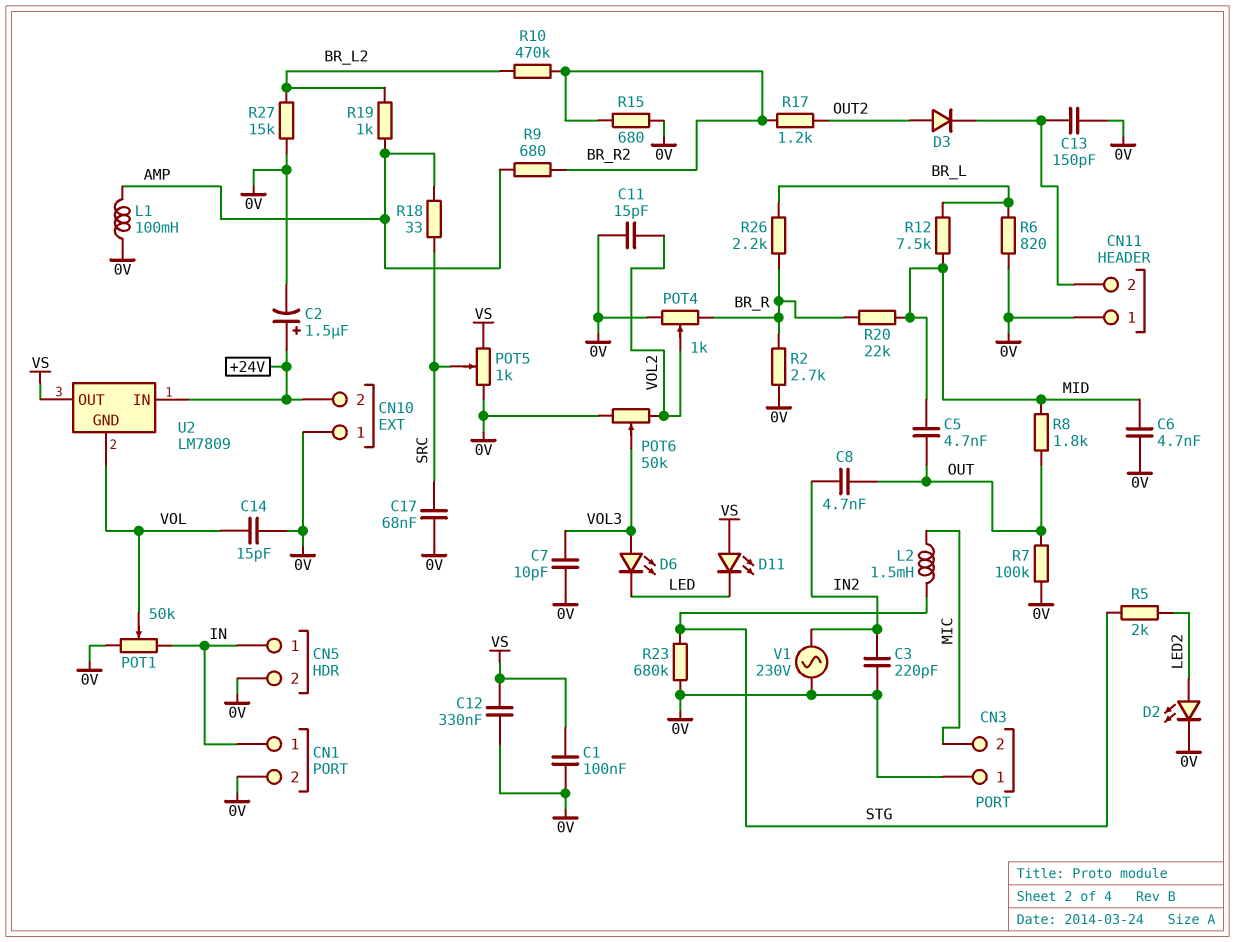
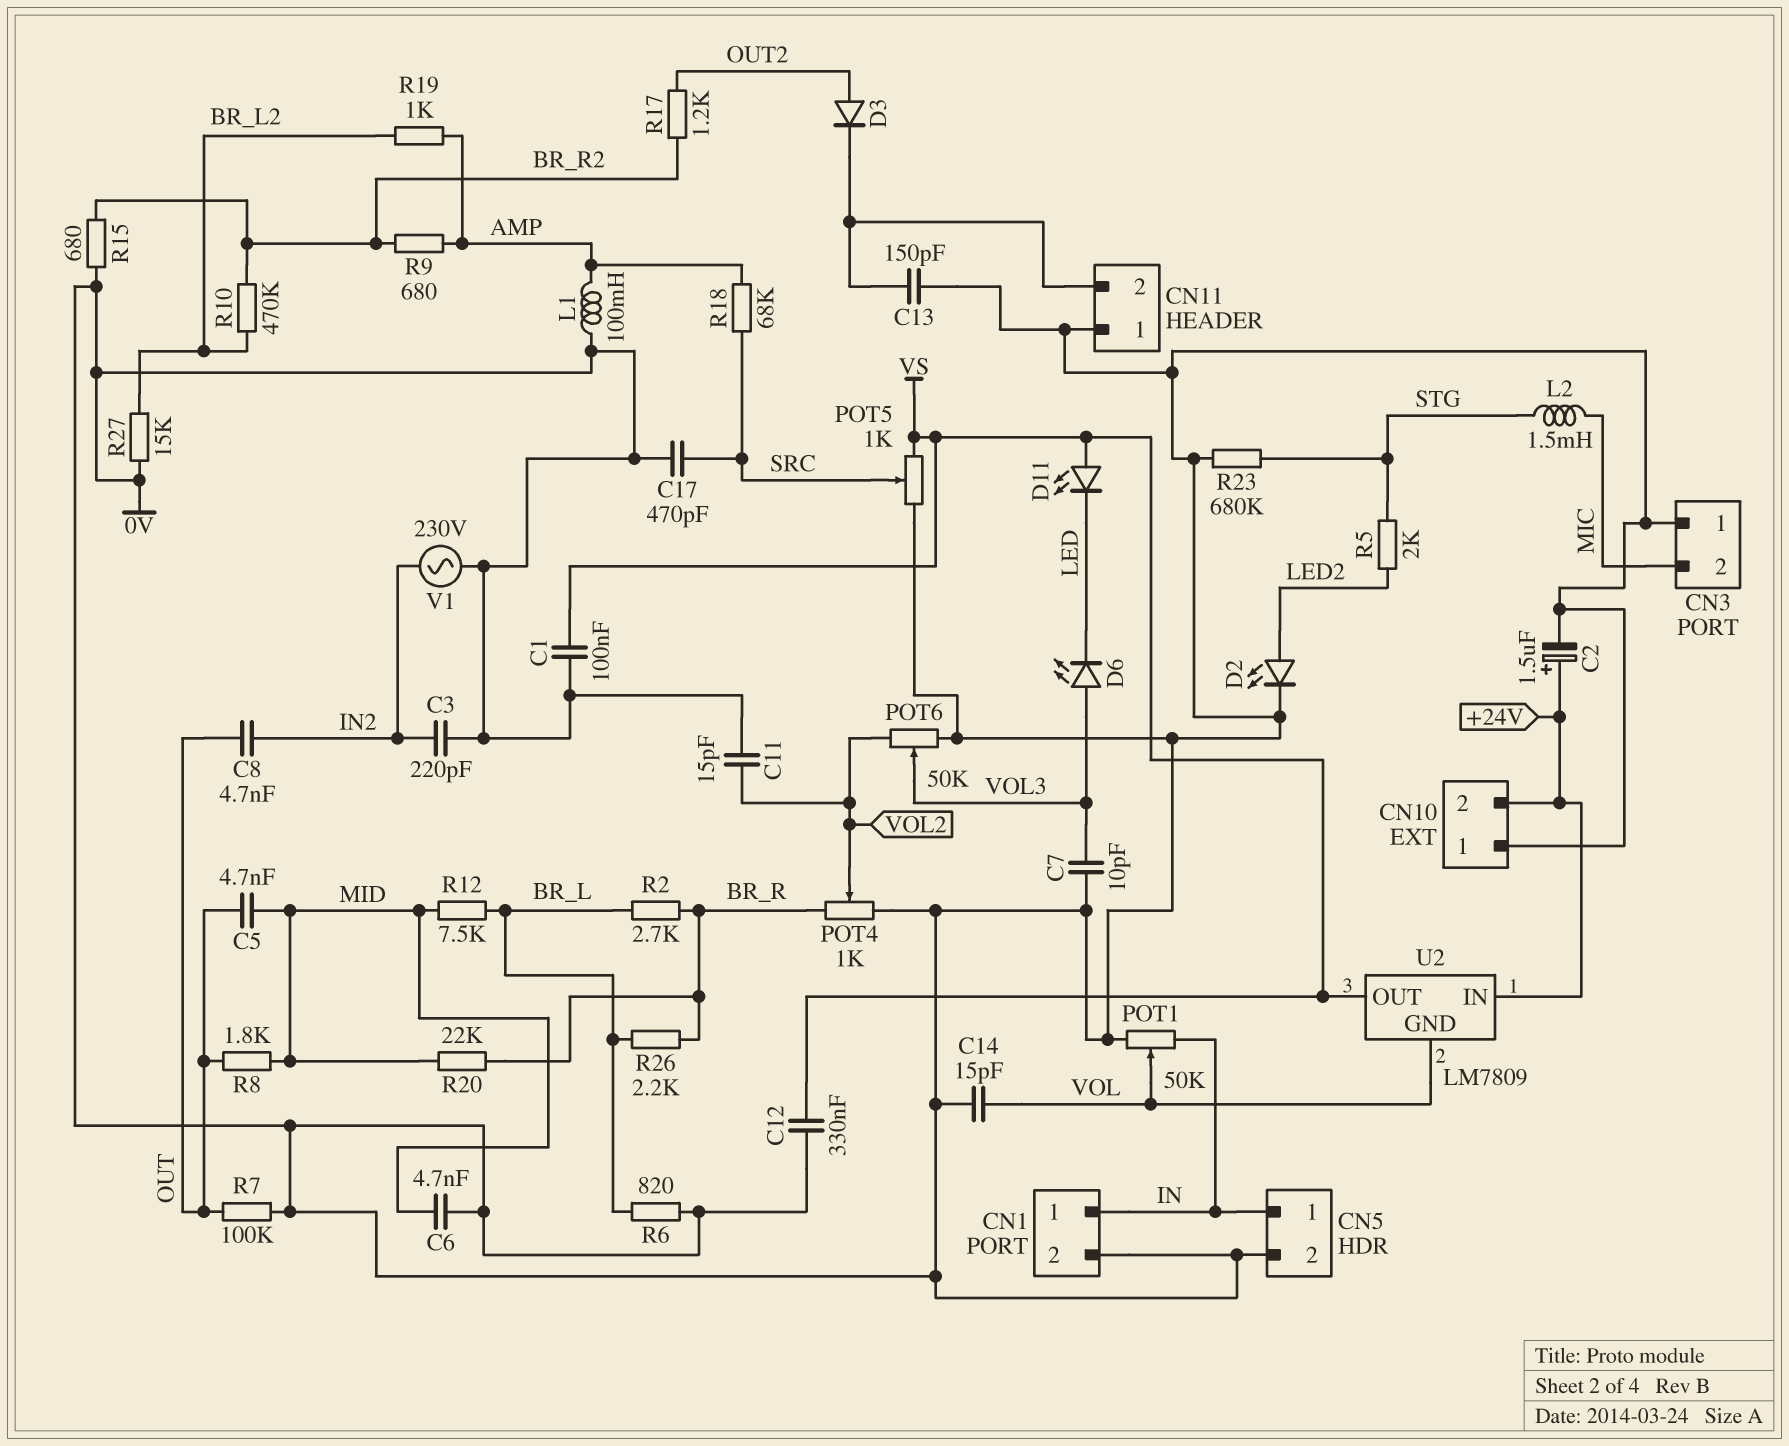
C17: 68nF (0V, SRC) -> 470pF (0V, SRC)
R2: 2.7k (0V, BR_R) -> 2.7k (BR_L, BR_R)
R18: 33 (AMP, SRC) -> 68k (AMP, SRC)

